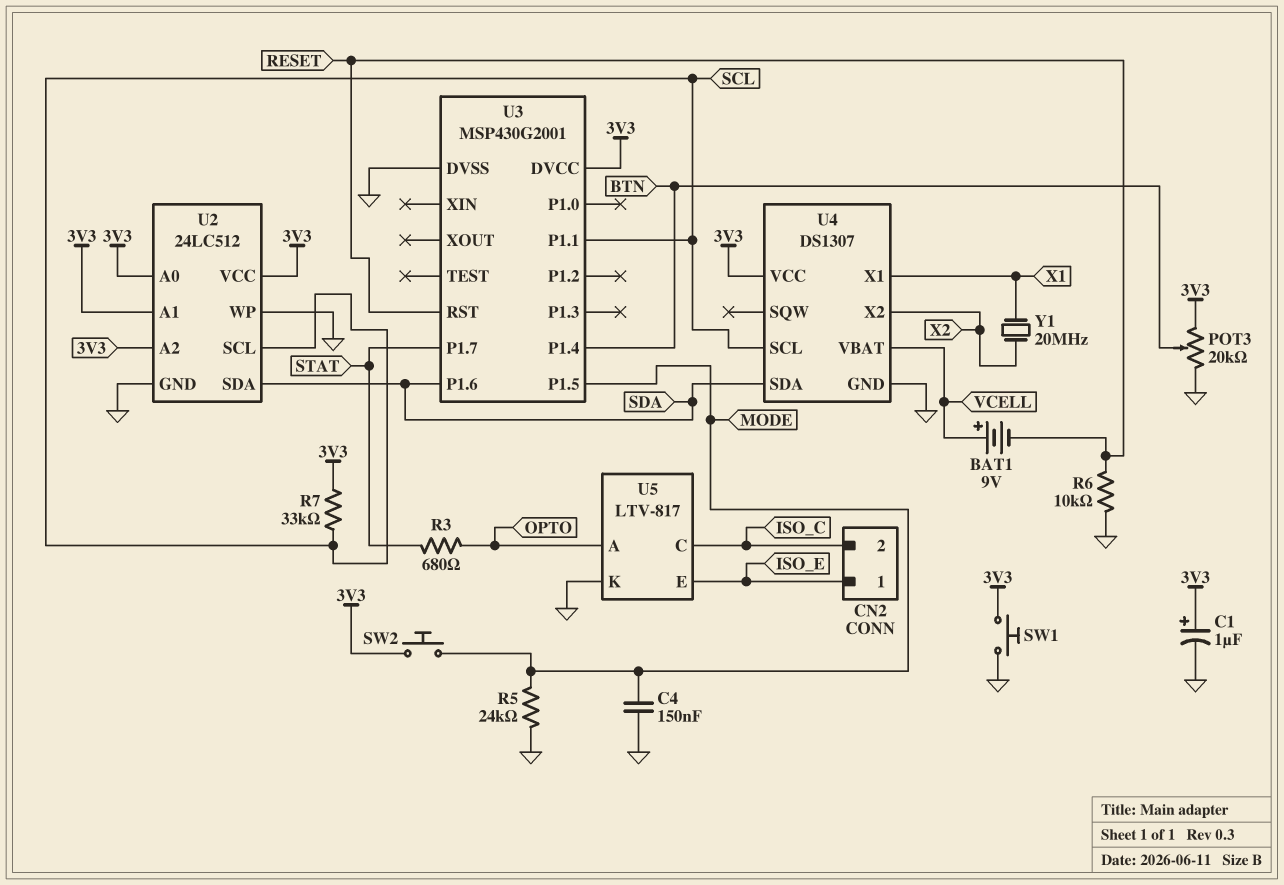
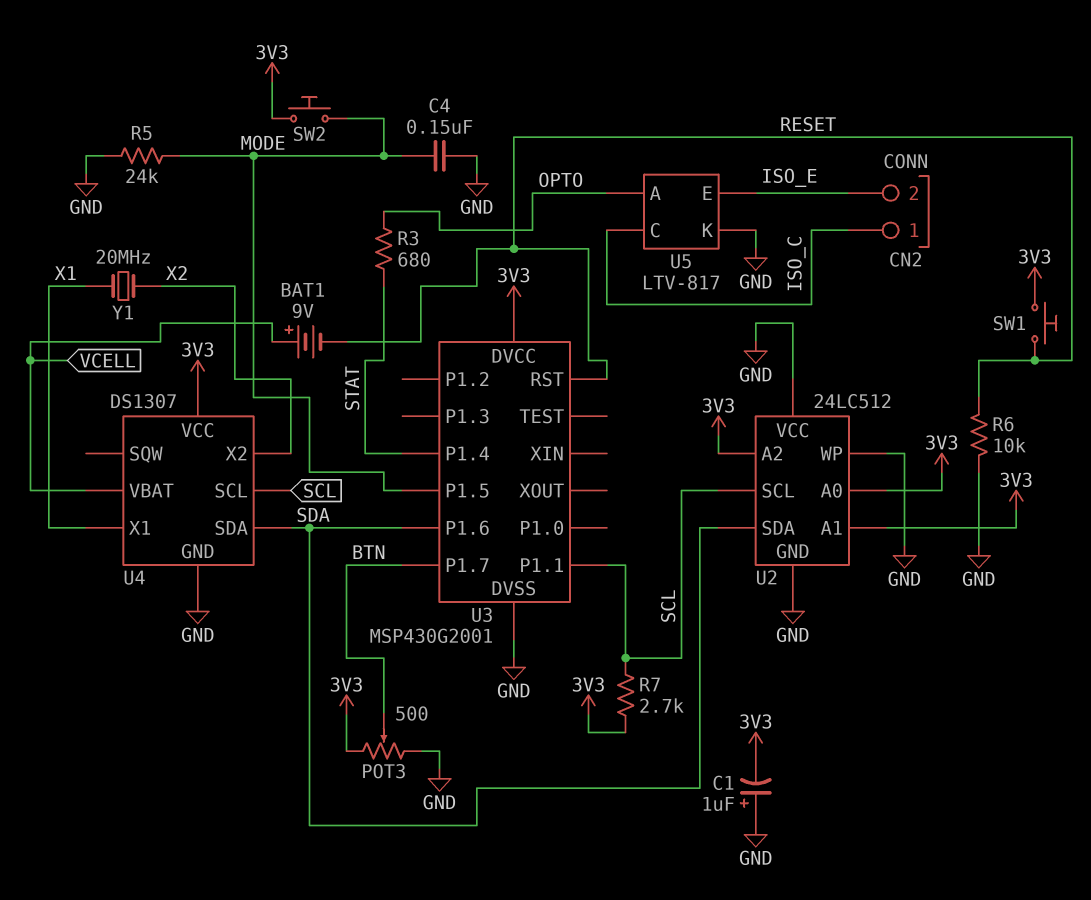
C1: 1uF (plus 3V3, minus GND) -> 1uF (plus GND, minus 3V3)
CN2 pin 1: ISO_E -> ISO_C
CN2 pin 2: ISO_C -> ISO_E
POT3: 20k (3V3, GND, wiper BTN) -> 500 (3V3, GND, wiper BTN)
R7: 33k (3V3, SCL) -> 2.7k (3V3, SCL)
SW1: button (3V3, GND) -> button (3V3, RESET)
U2 pin VCC: 3V3 -> GND
U3 pin P1.4: BTN -> STAT
U3 pin P1.7: STAT -> BTN

